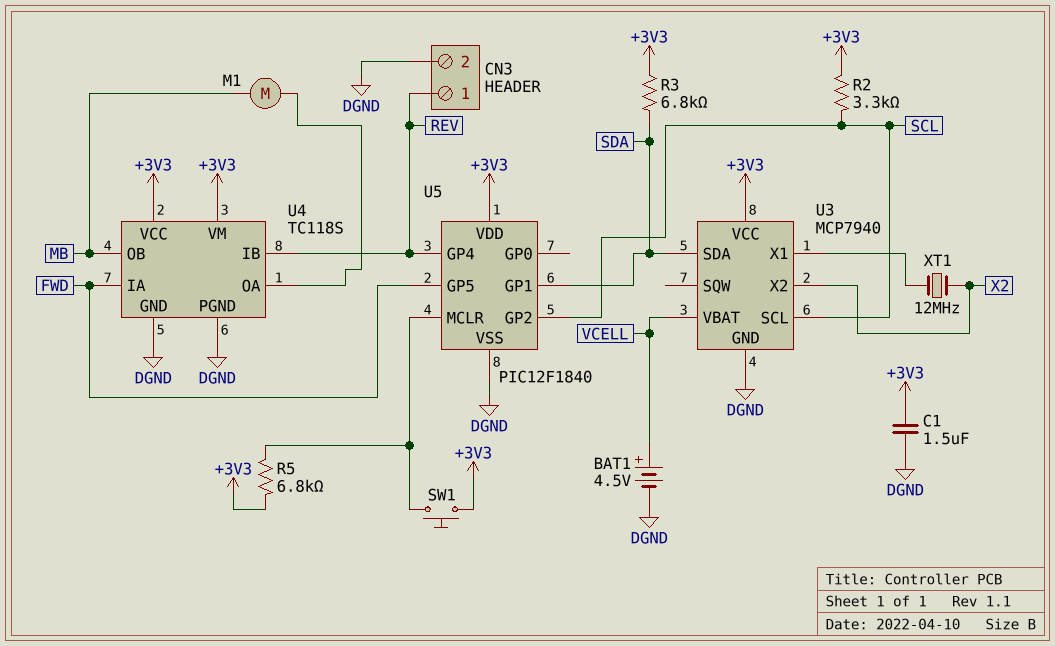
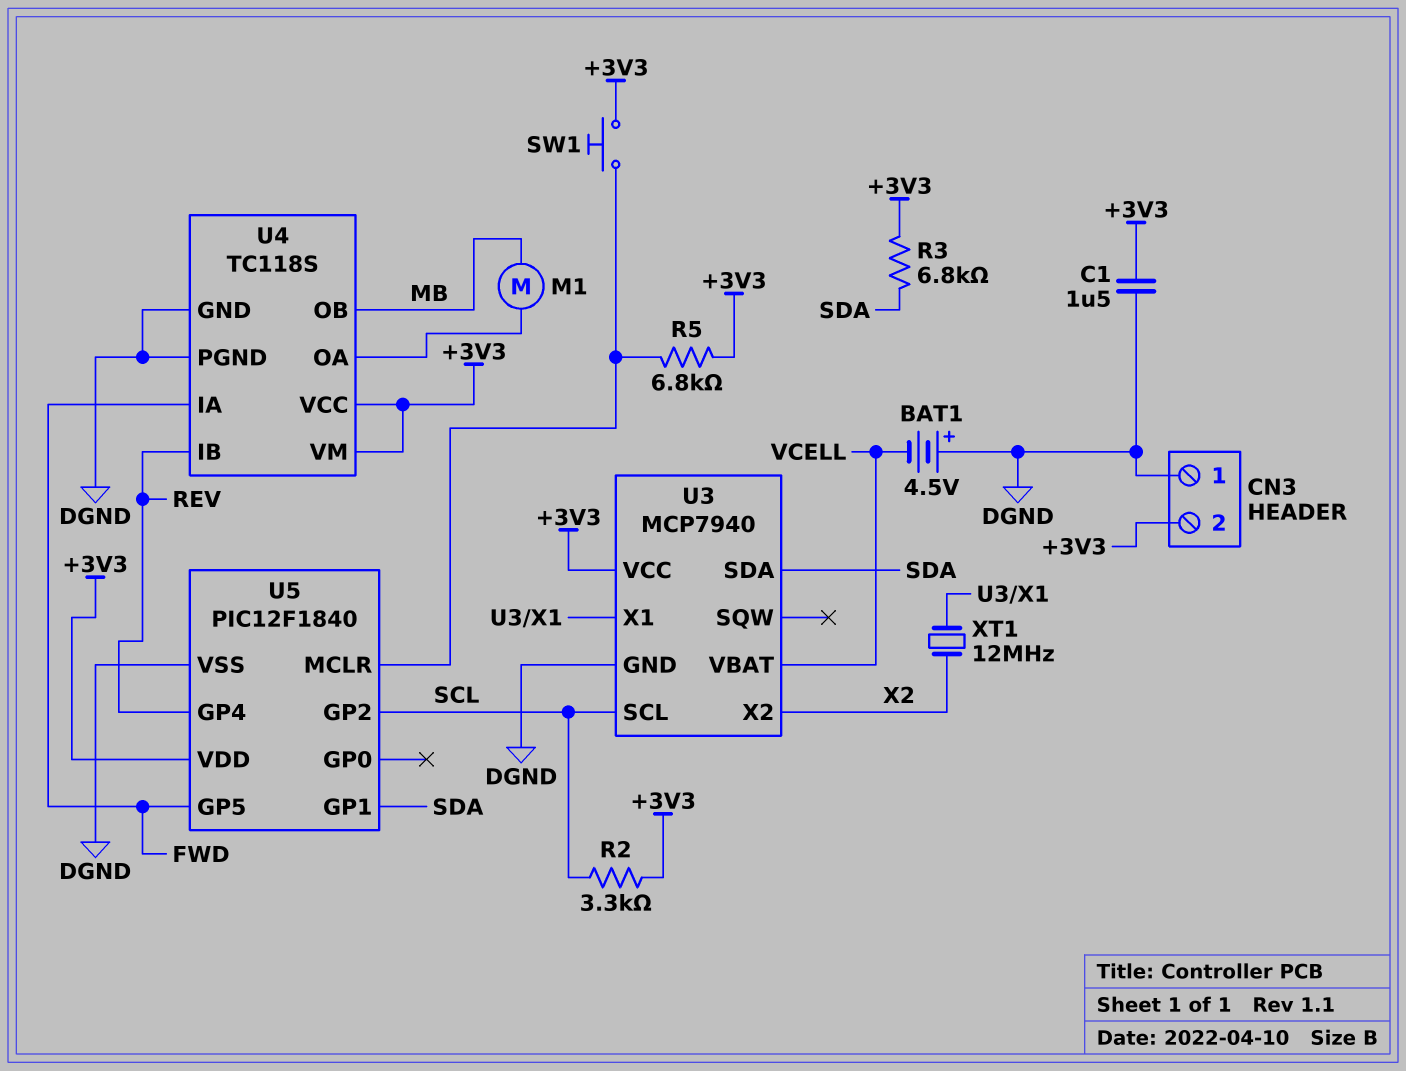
BAT1: 4.5V (plus VCELL, minus DGND) -> 4.5V (plus DGND, minus VCELL)
CN3 pin 1: REV -> DGND
CN3 pin 2: DGND -> +3V3

